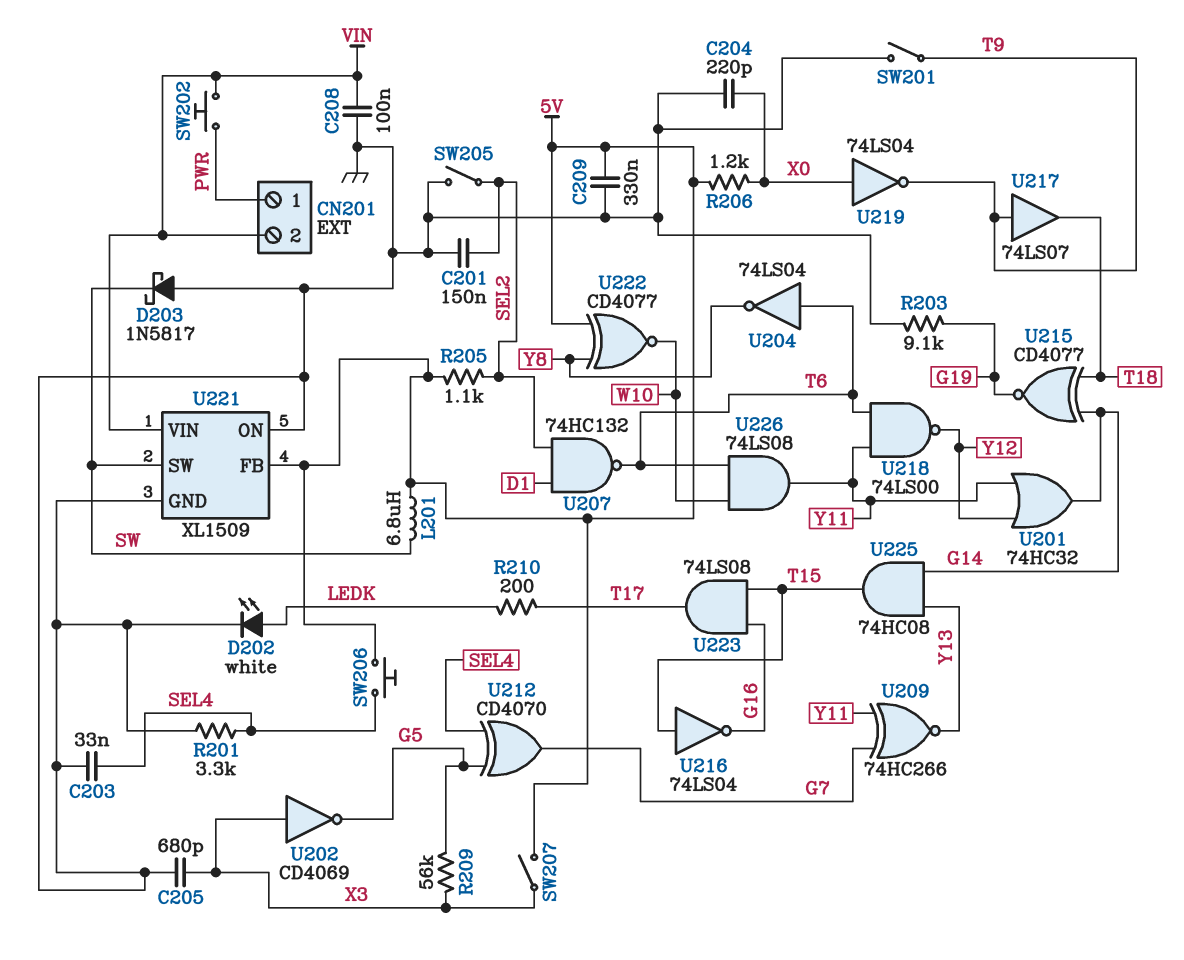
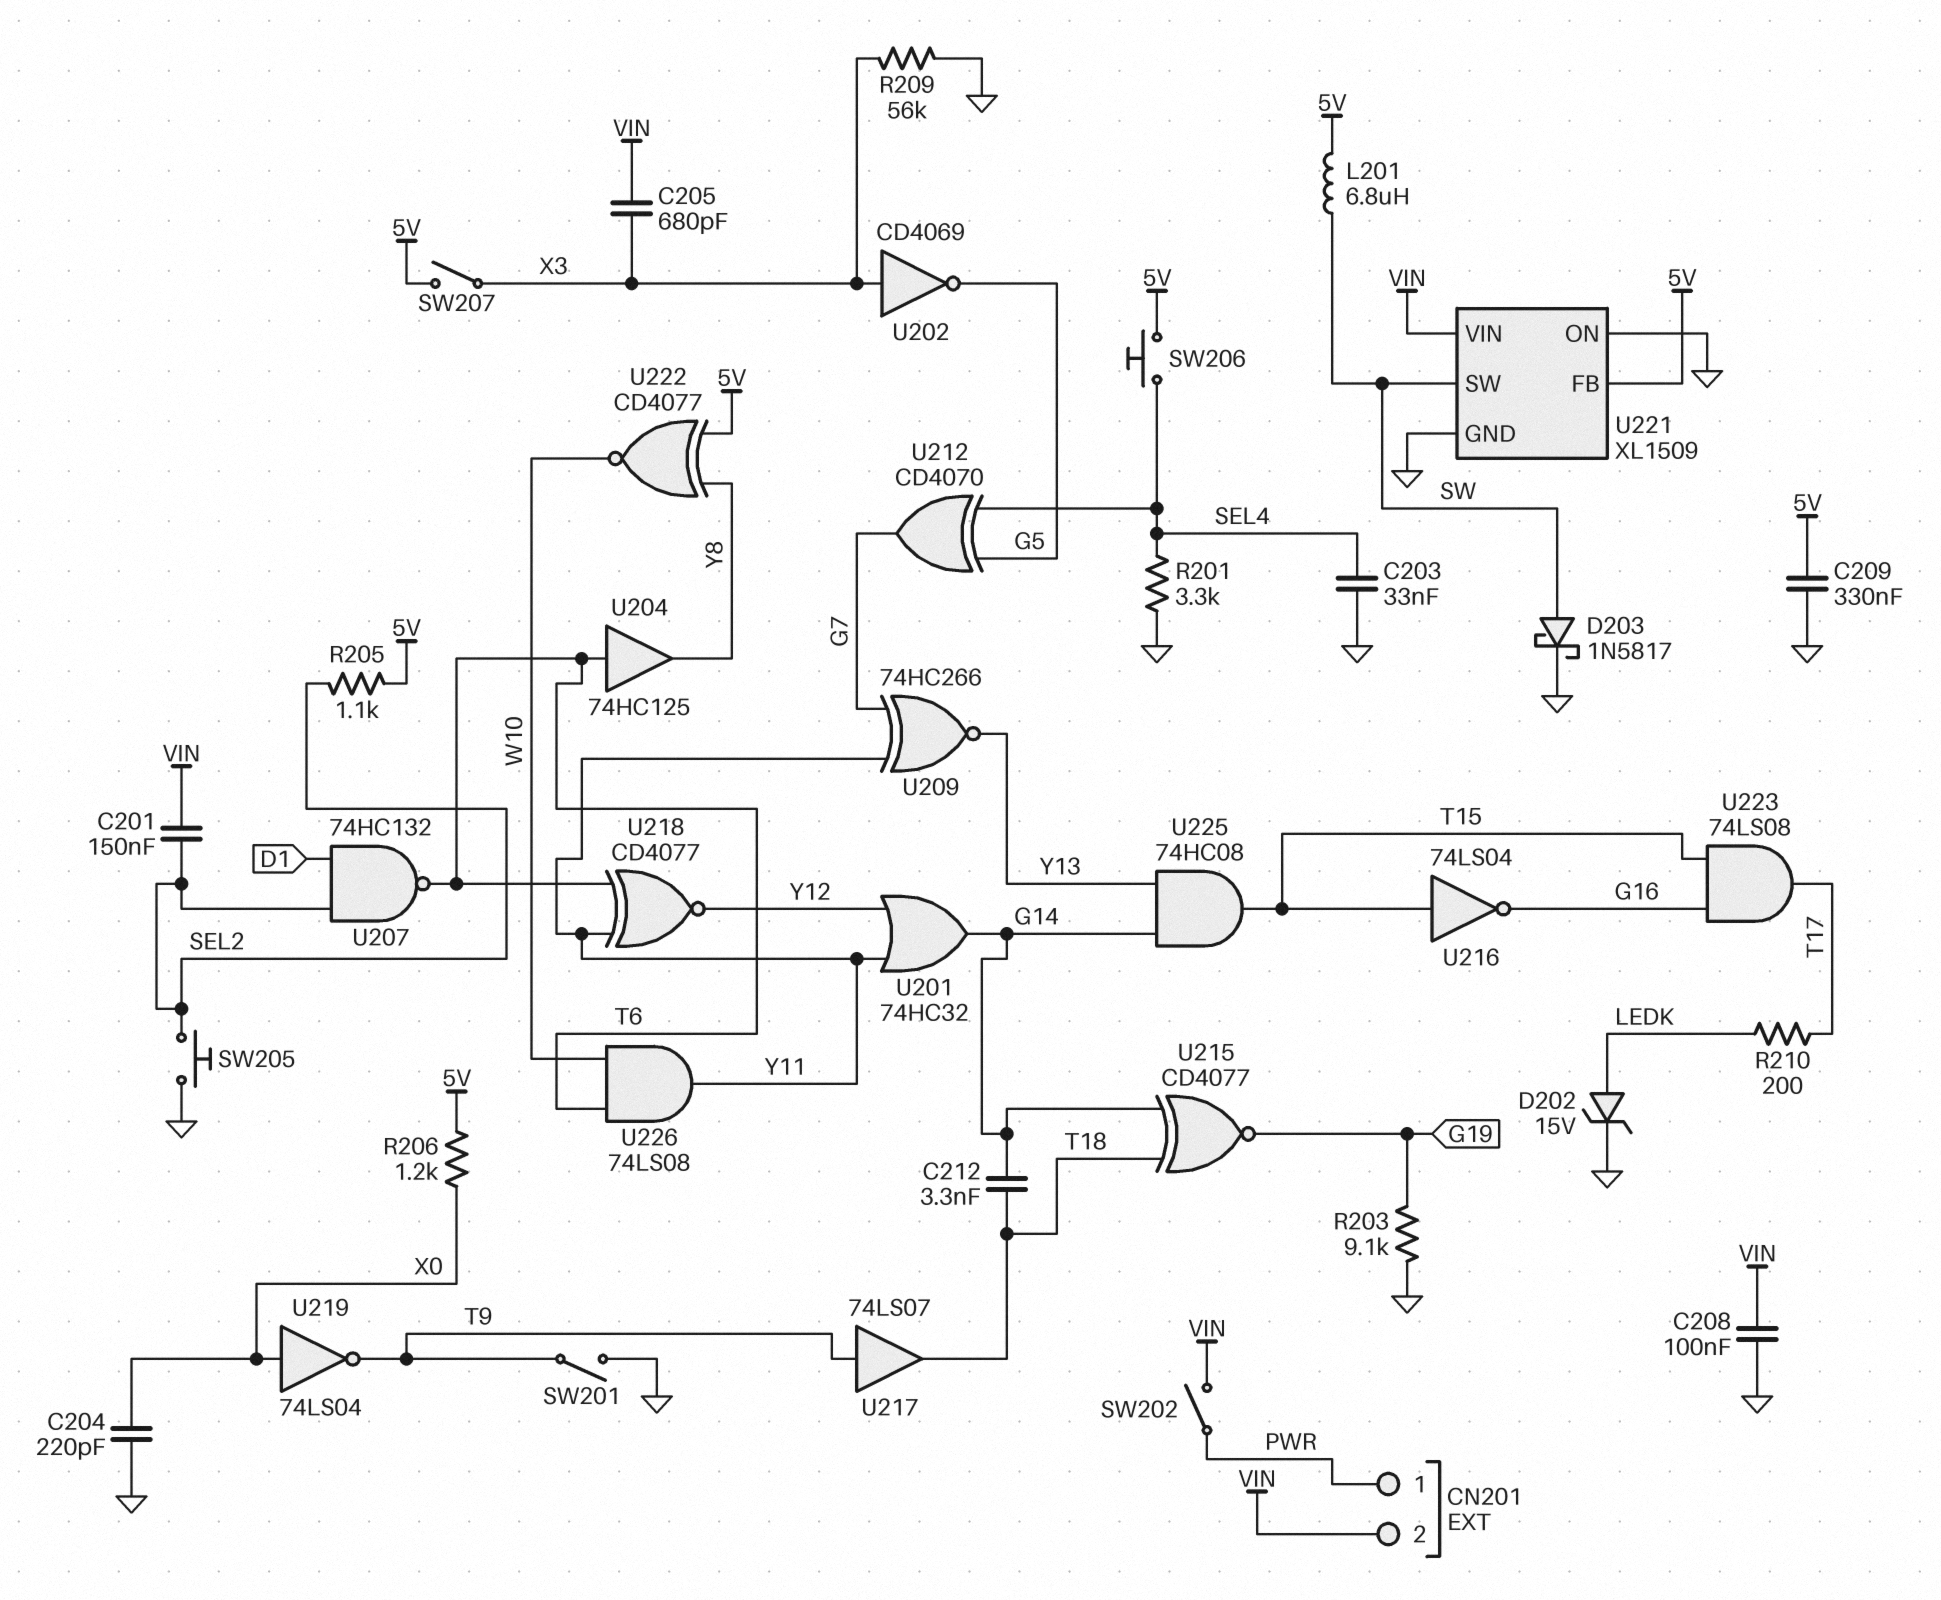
C201: 150nF (GND, SEL2) -> 150nF (SEL2, VIN)
C205: 680pF (GND, X3) -> 680pF (VIN, X3)
C212: none -> 3.3nF (G14, T18)
D202: LED white (A LEDK, K GND) -> zener 15V (A LEDK, K GND)
D203: schottky 1N5817 (A GND, K SW) -> schottky 1N5817 (A SW, K GND)
R209: 56k (G5, X3) -> 56k (GND, X3)
SW202: button (PWR, VIN) -> switch (PWR, VIN)
SW205: switch (GND, SEL2) -> button (GND, SEL2)
U204: NOT 74LS04 (in T6, out Y8) -> buffer 74HC125 (in T6, out Y8)
U218: NAND 74LS00 (in T6, in Y11, out Y12) -> XNOR CD4077 (in T6, in Y11, out Y12)

